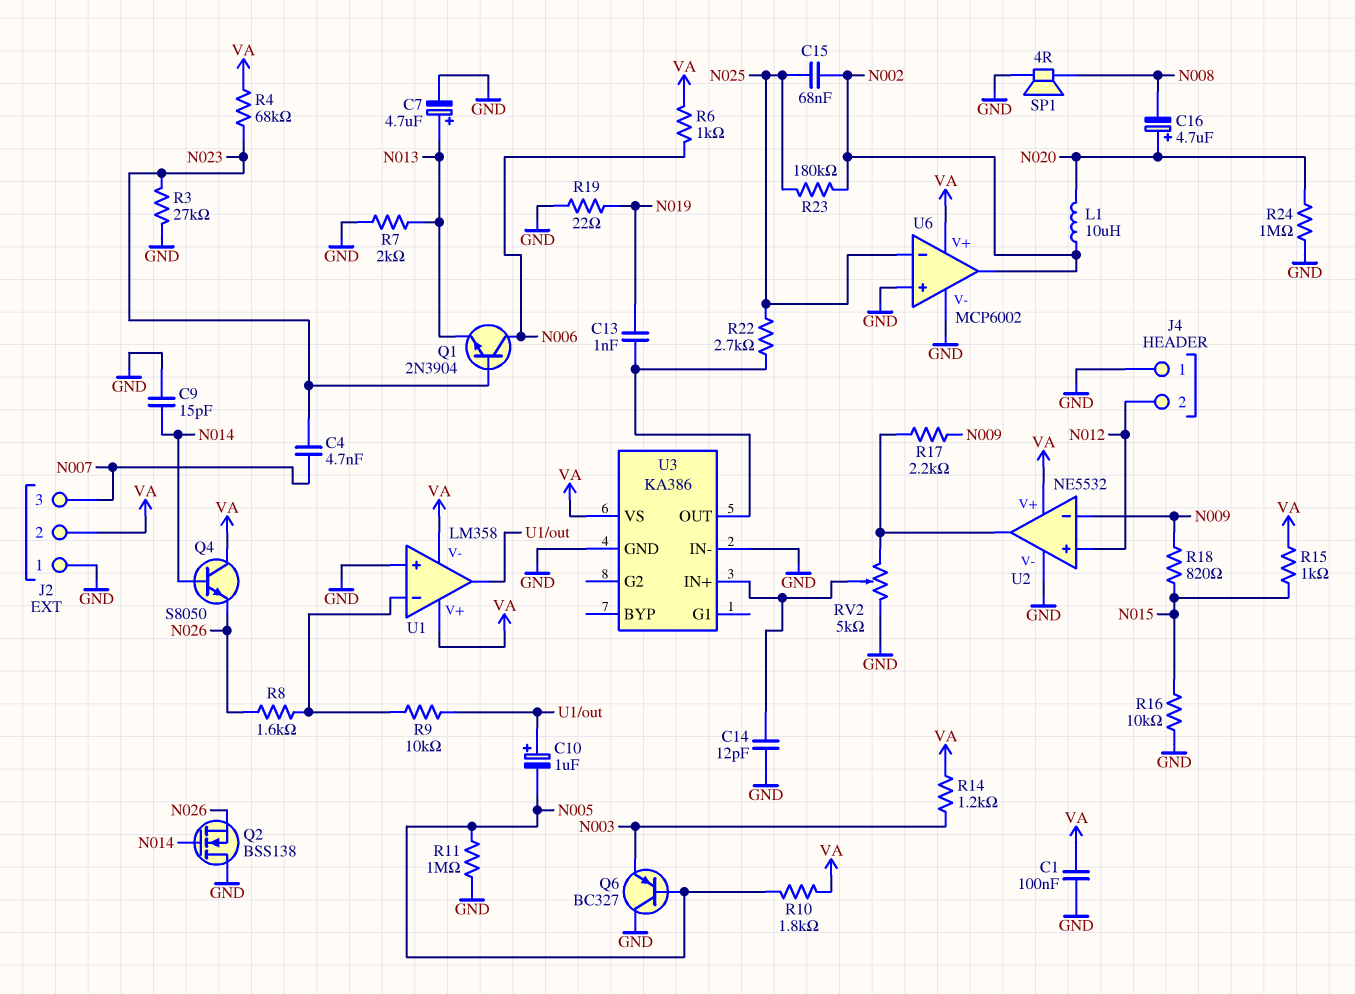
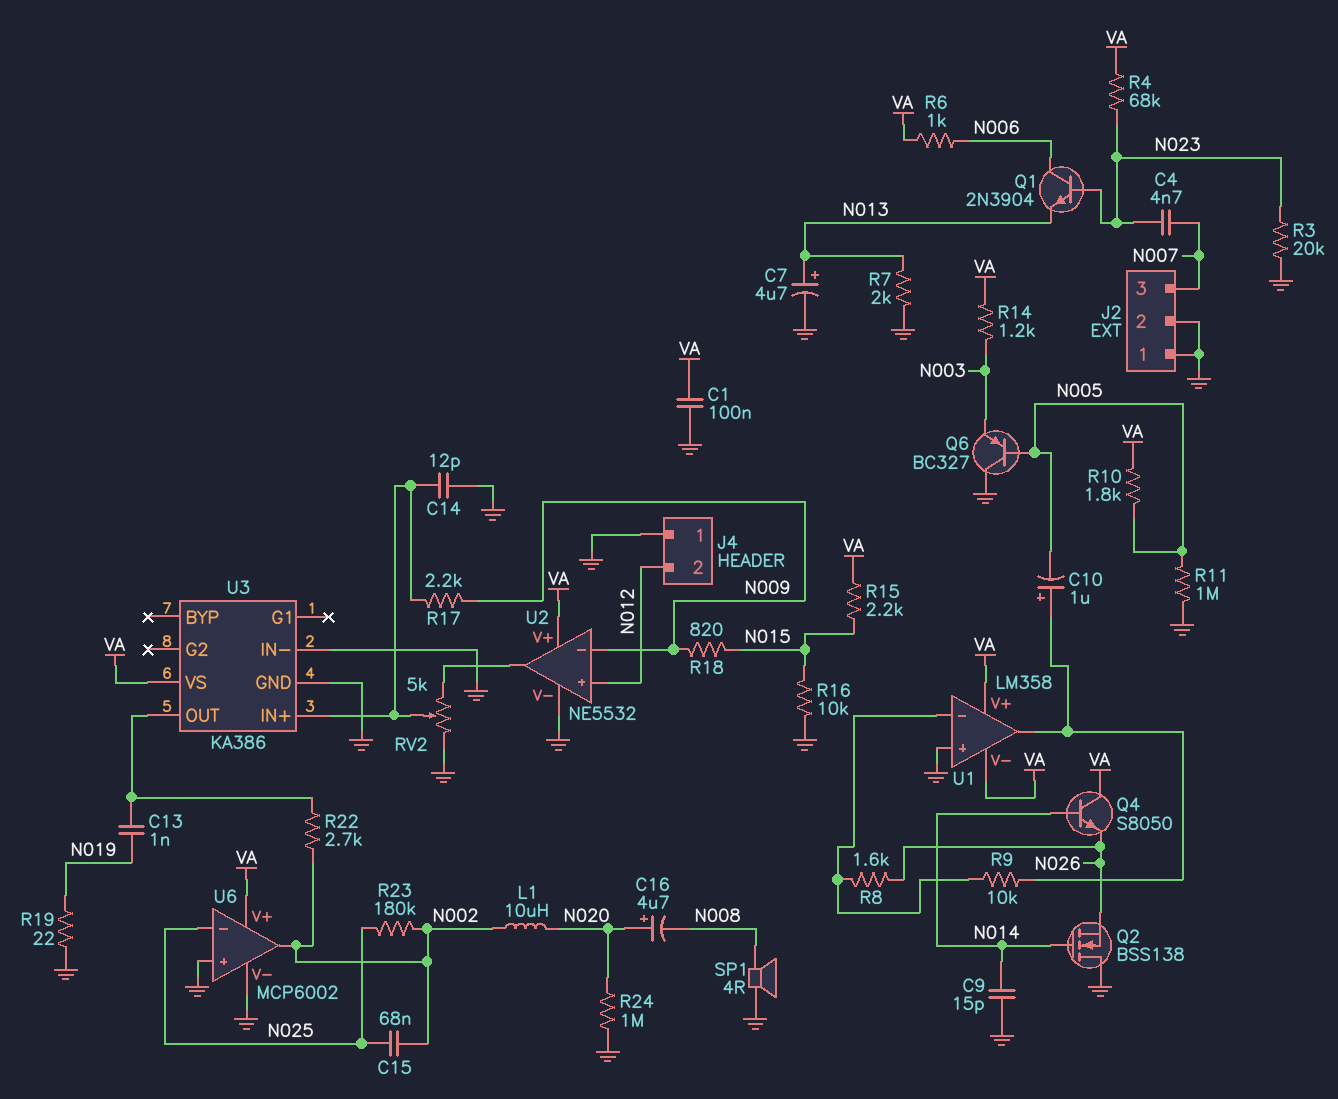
J2 pin 2: VA -> GND
R3: 27k (GND, N023) -> 20k (GND, N023)
R15: 1k (N015, VA) -> 2.2k (N015, VA)
R17: 2.2k (N009, U2/out) -> 2.2k (N009, U3/IN+)
R22: 2.7k (N025, U3/OUT) -> 2.7k (N002, U3/OUT)

